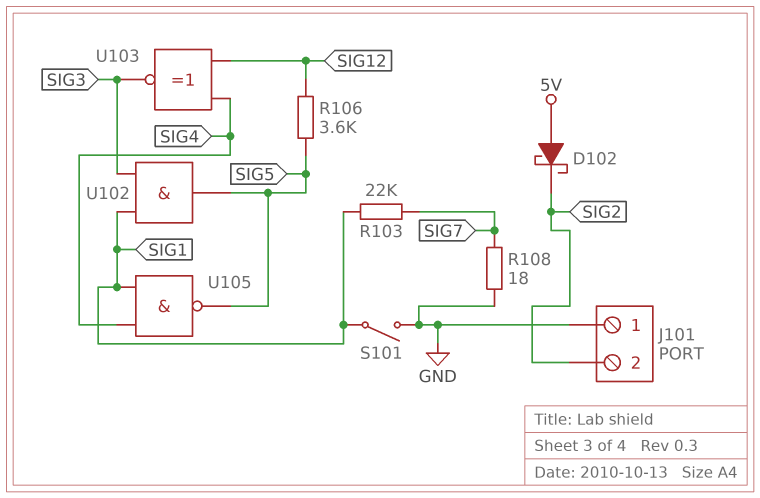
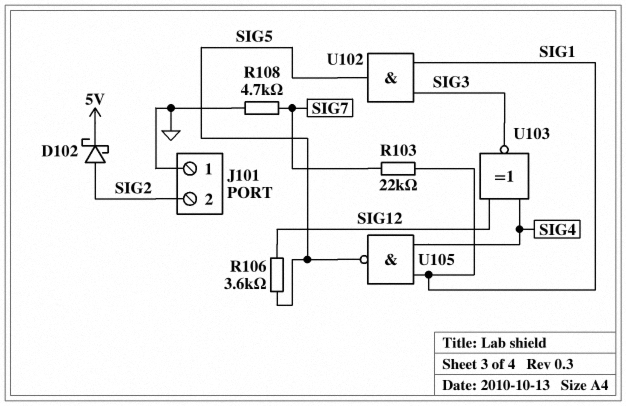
D102: schottky (A 5V, K SIG2) -> schottky (A SIG2, K 5V)
R108: 18 (GND, SIG7) -> 4.7k (GND, SIG7)
S101: switch (GND, SIG1) -> none

